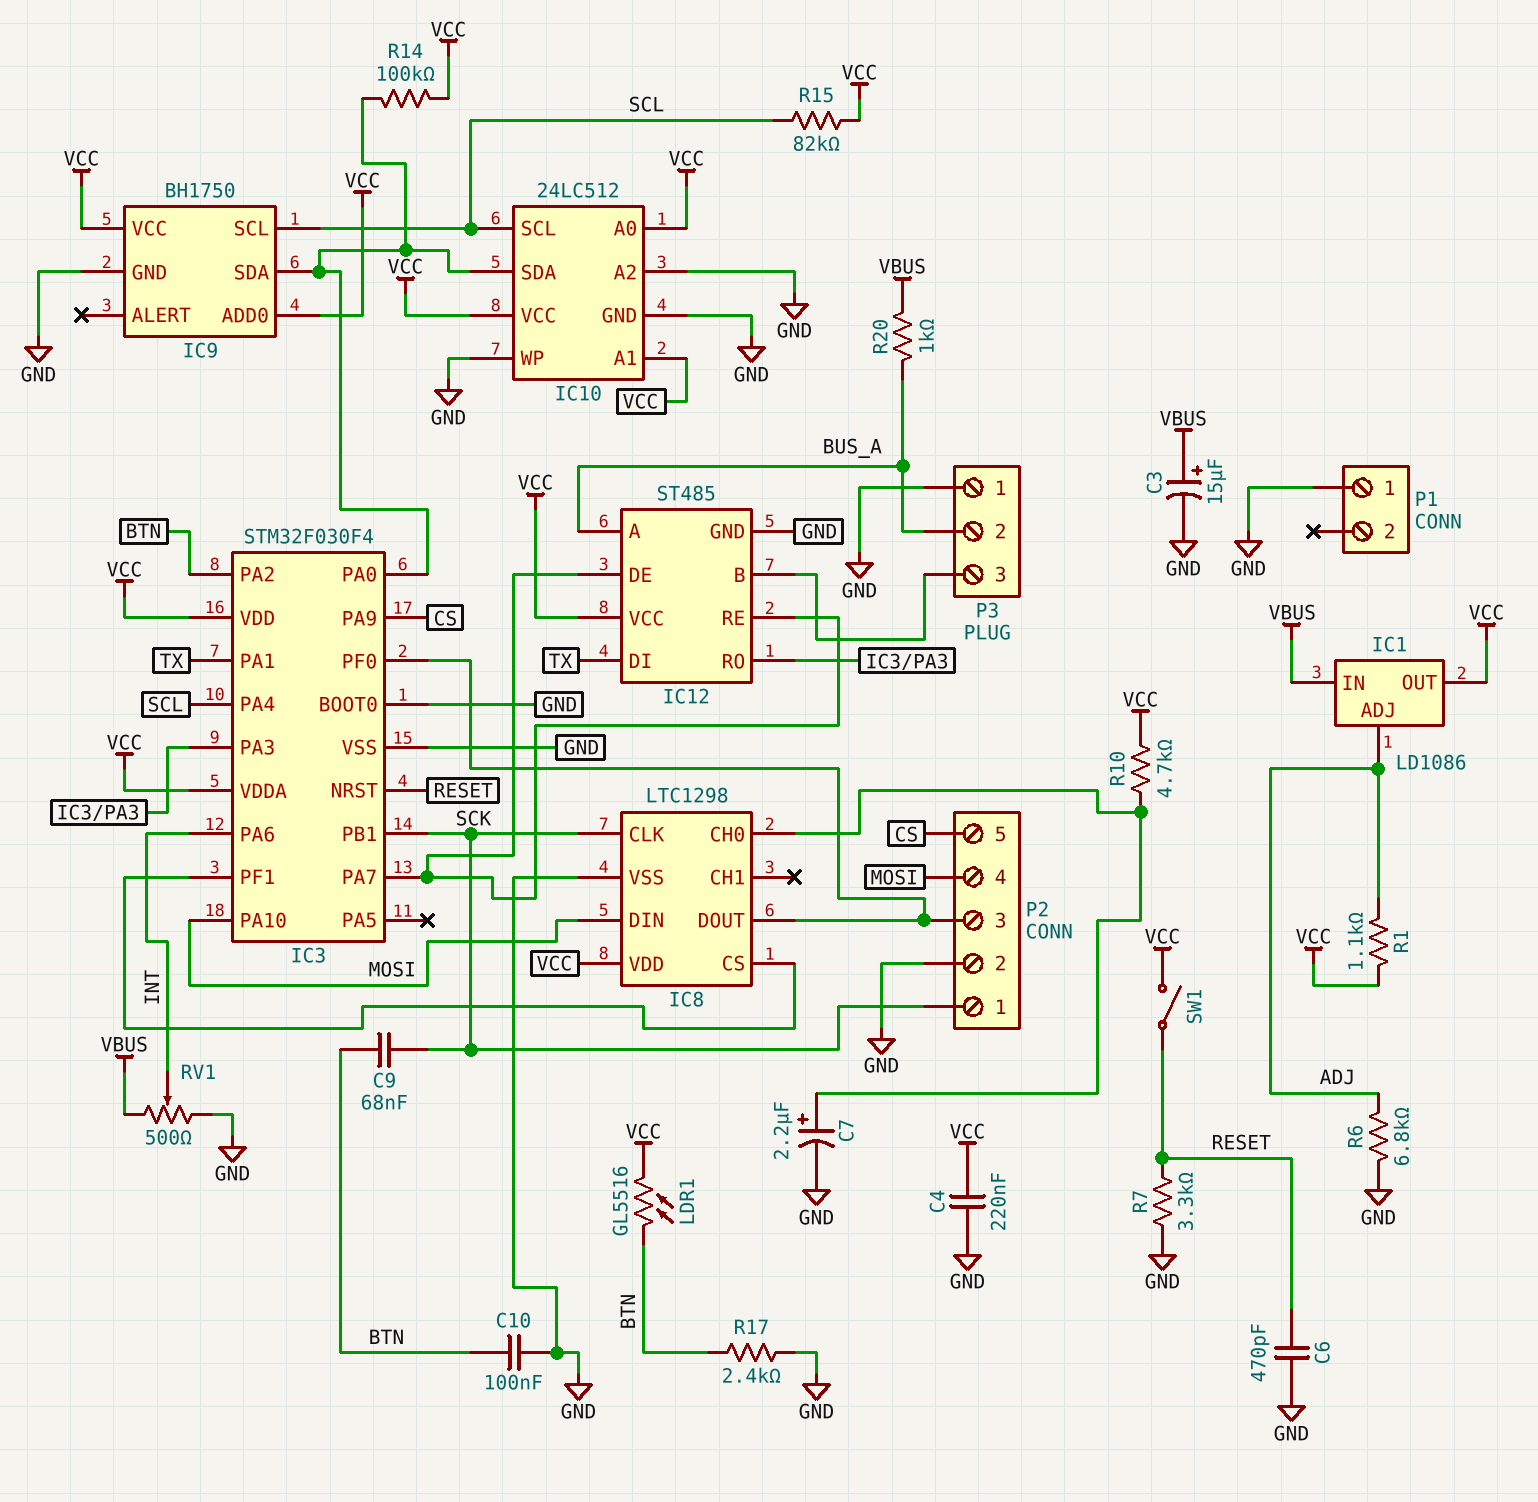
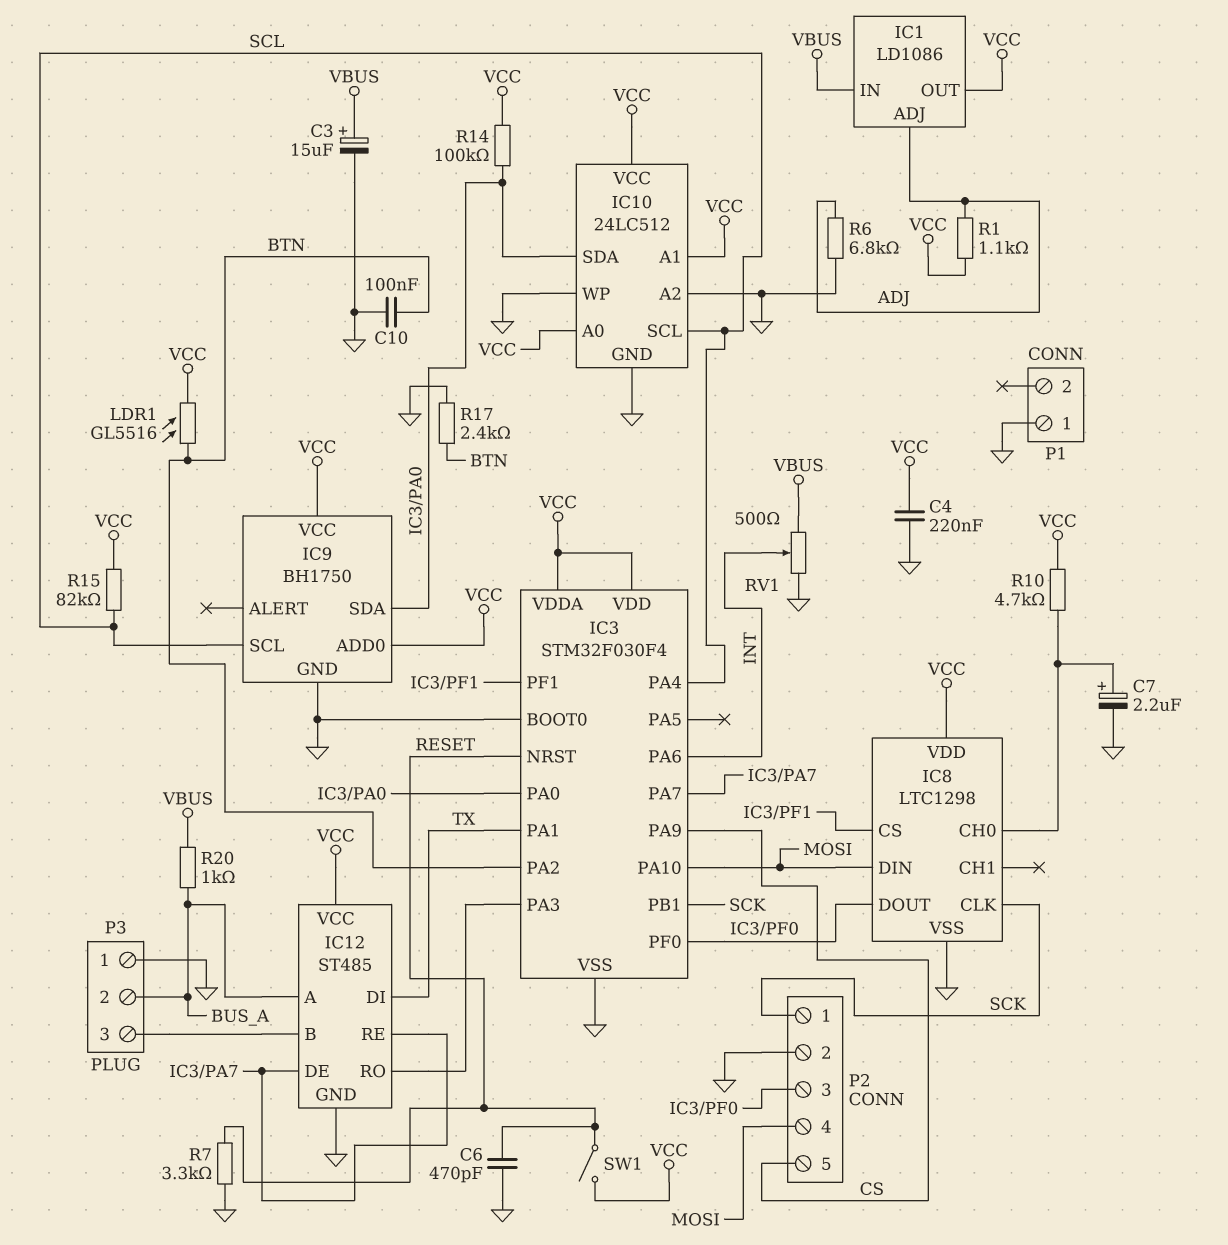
C9: 68nF (BTN, SCK) -> none

